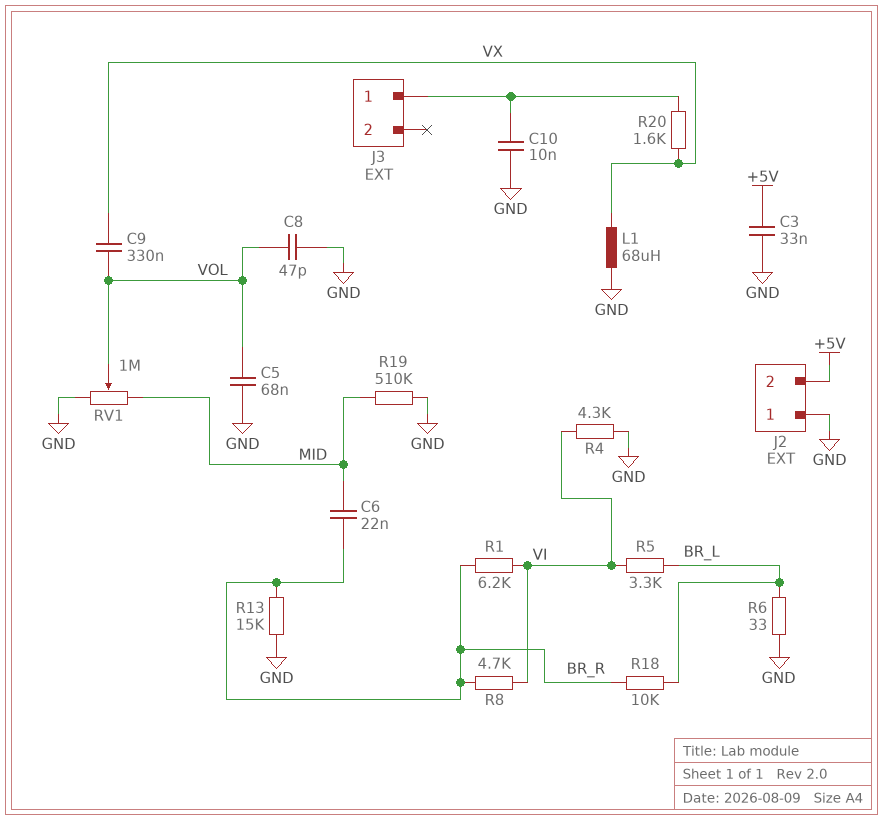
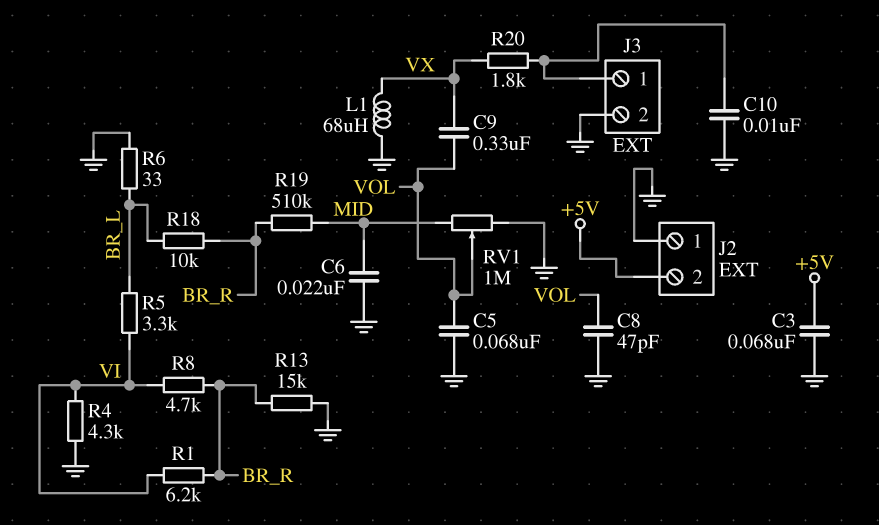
C3: 33nF (+5V, GND) -> 68nF (+5V, GND)
C6: 22nF (BR_R, MID) -> 22nF (GND, MID)
J3 pin 2: none -> GND
R19: 510k (GND, MID) -> 510k (BR_R, MID)
R20: 1.6k (J3/1, VX) -> 1.8k (J3/1, VX)

